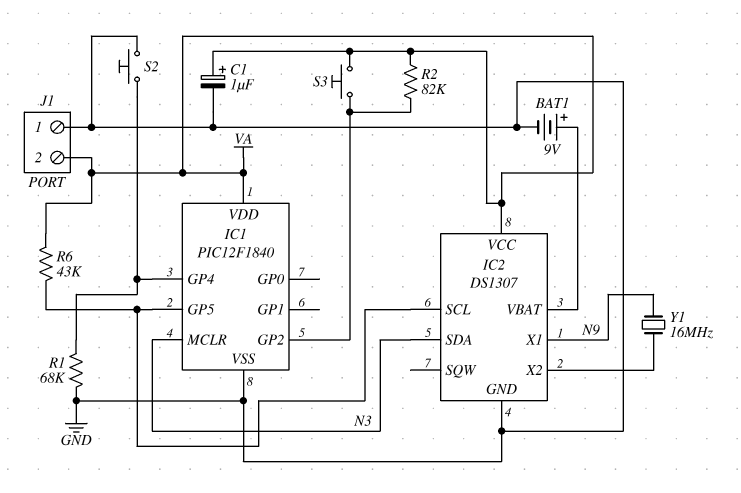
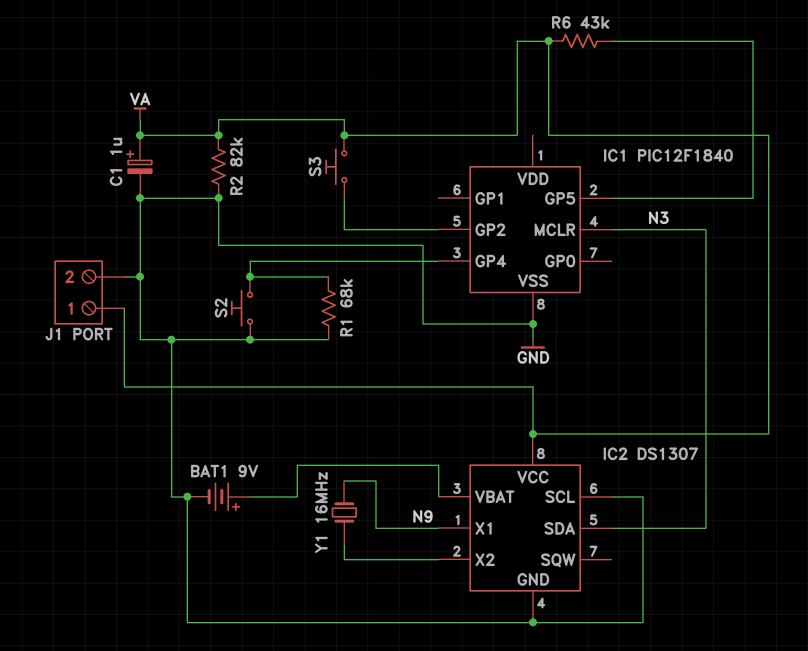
IC1 pin VDD: VA -> none
IC2 pin SCL: IC1/GP5 -> GND
J1 pin 1: GND -> VA
J1 pin 2: VA -> GND
R2: 82k (IC1/GP2, VA) -> 82k (GND, VA)

